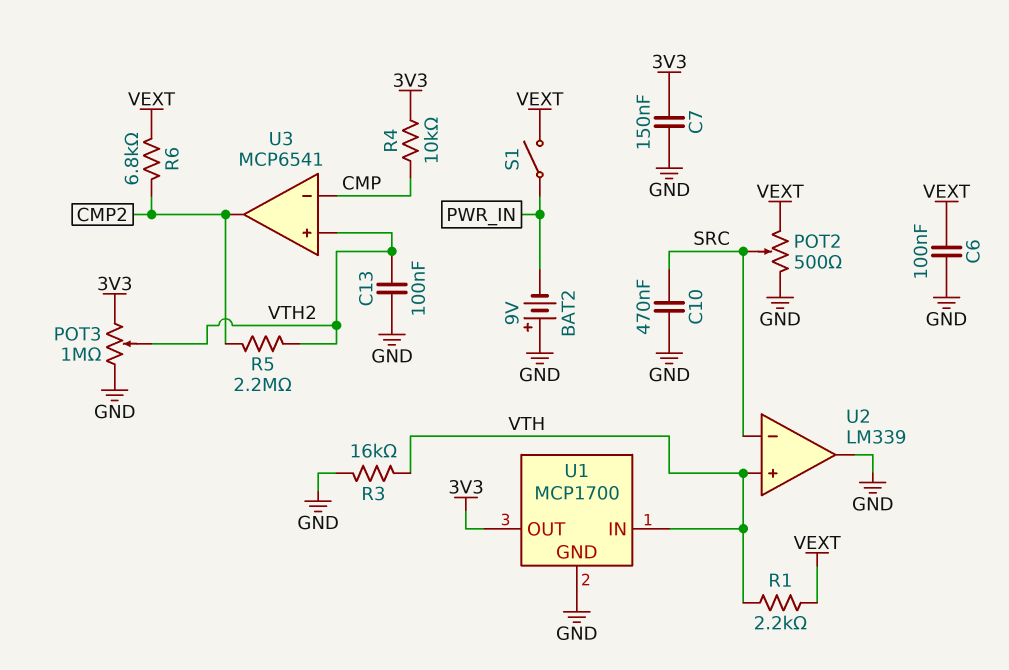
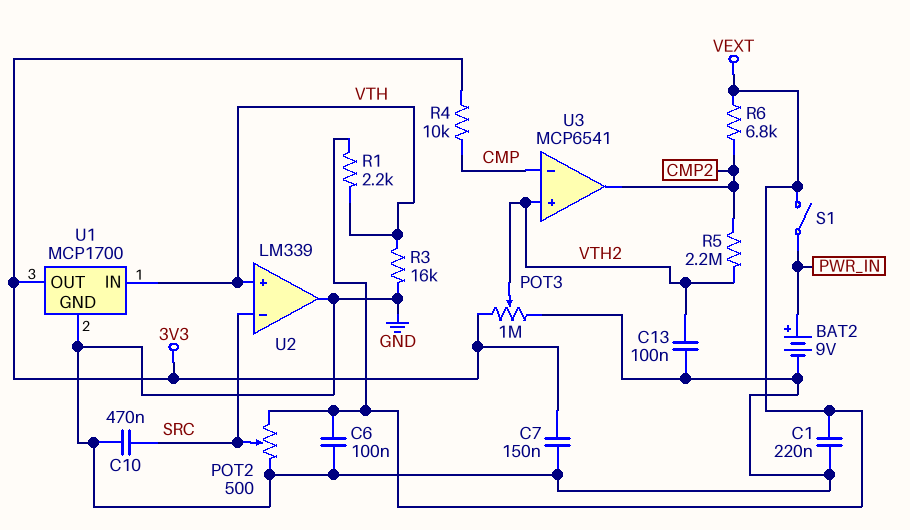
BAT2: 9V (plus GND, minus PWR_IN) -> 9V (plus PWR_IN, minus GND)
C1: none -> 220nF (GND, VEXT)

